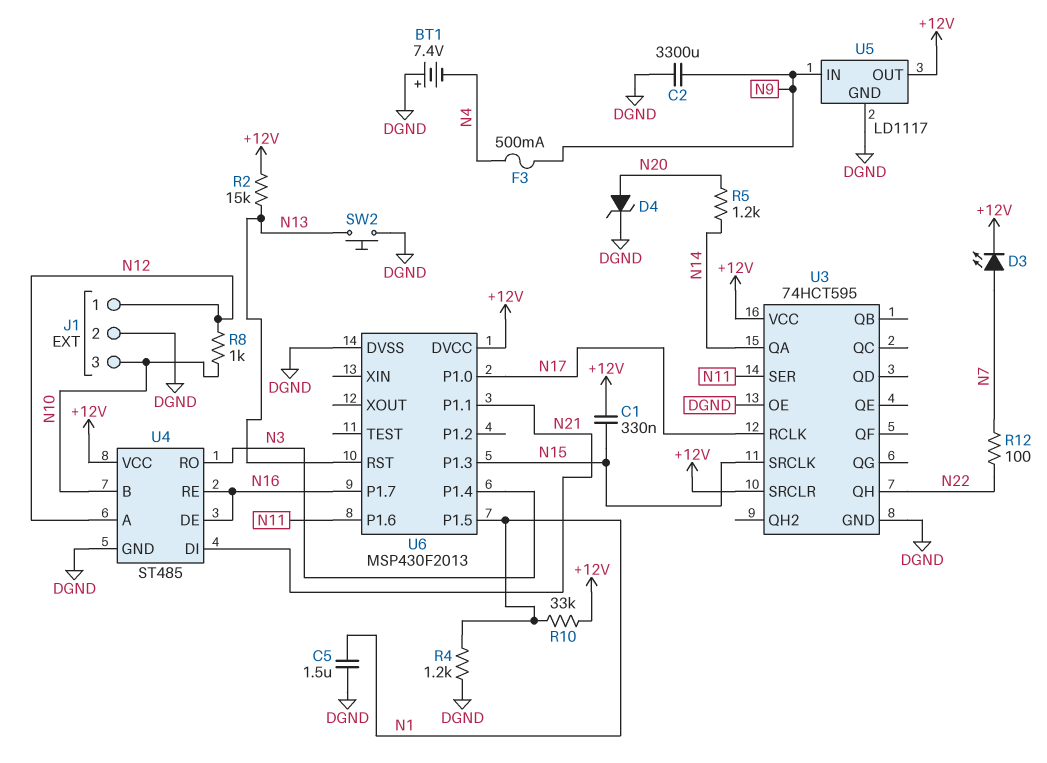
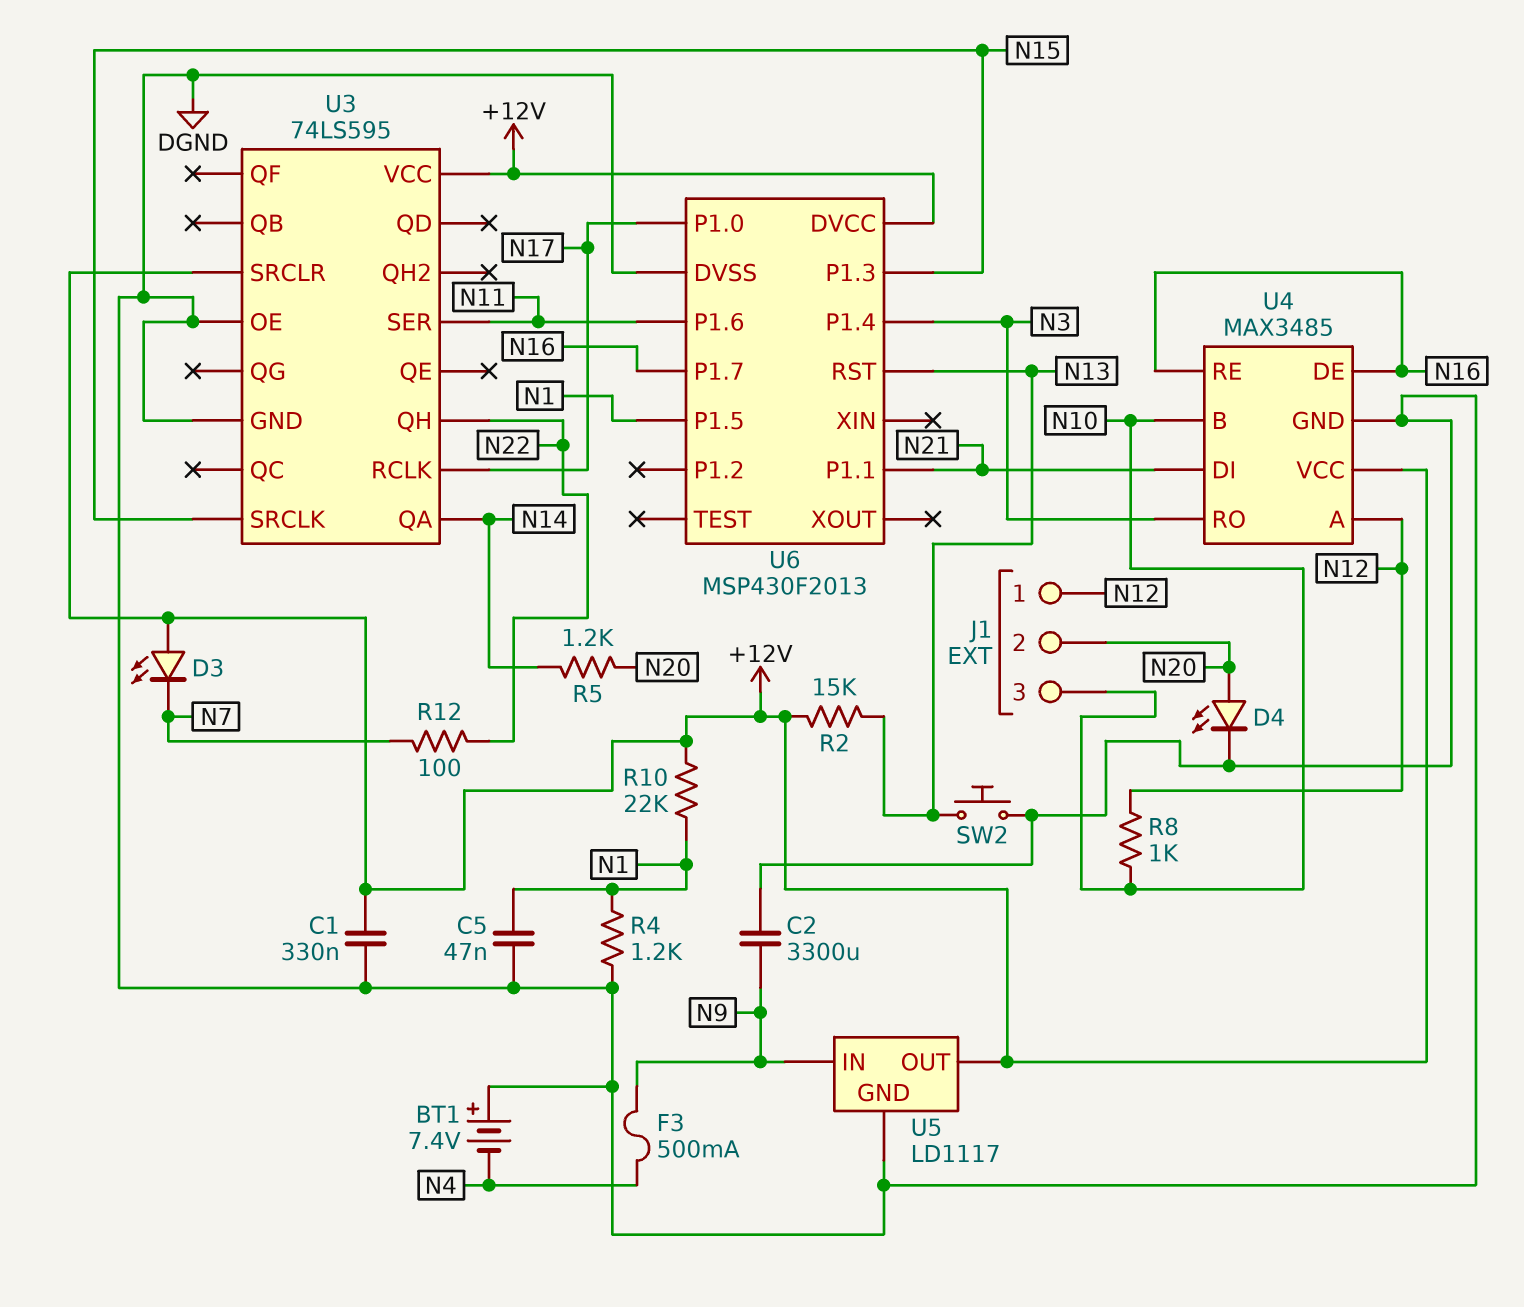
C1: 330nF (+12V, N15) -> 330nF (+12V, DGND)
C5: 1.5uF (DGND, N1) -> 47nF (DGND, N1)
D3: LED (A N7, K +12V) -> LED (A +12V, K N7)
D4: zener (A N20, K DGND) -> LED (A N20, K DGND)
J1 pin 2: DGND -> N20
R10: 33k (+12V, N1) -> 22k (+12V, N1)
U3: 74HCT595 -> 74LS595
U4: ST485 -> MAX3485

